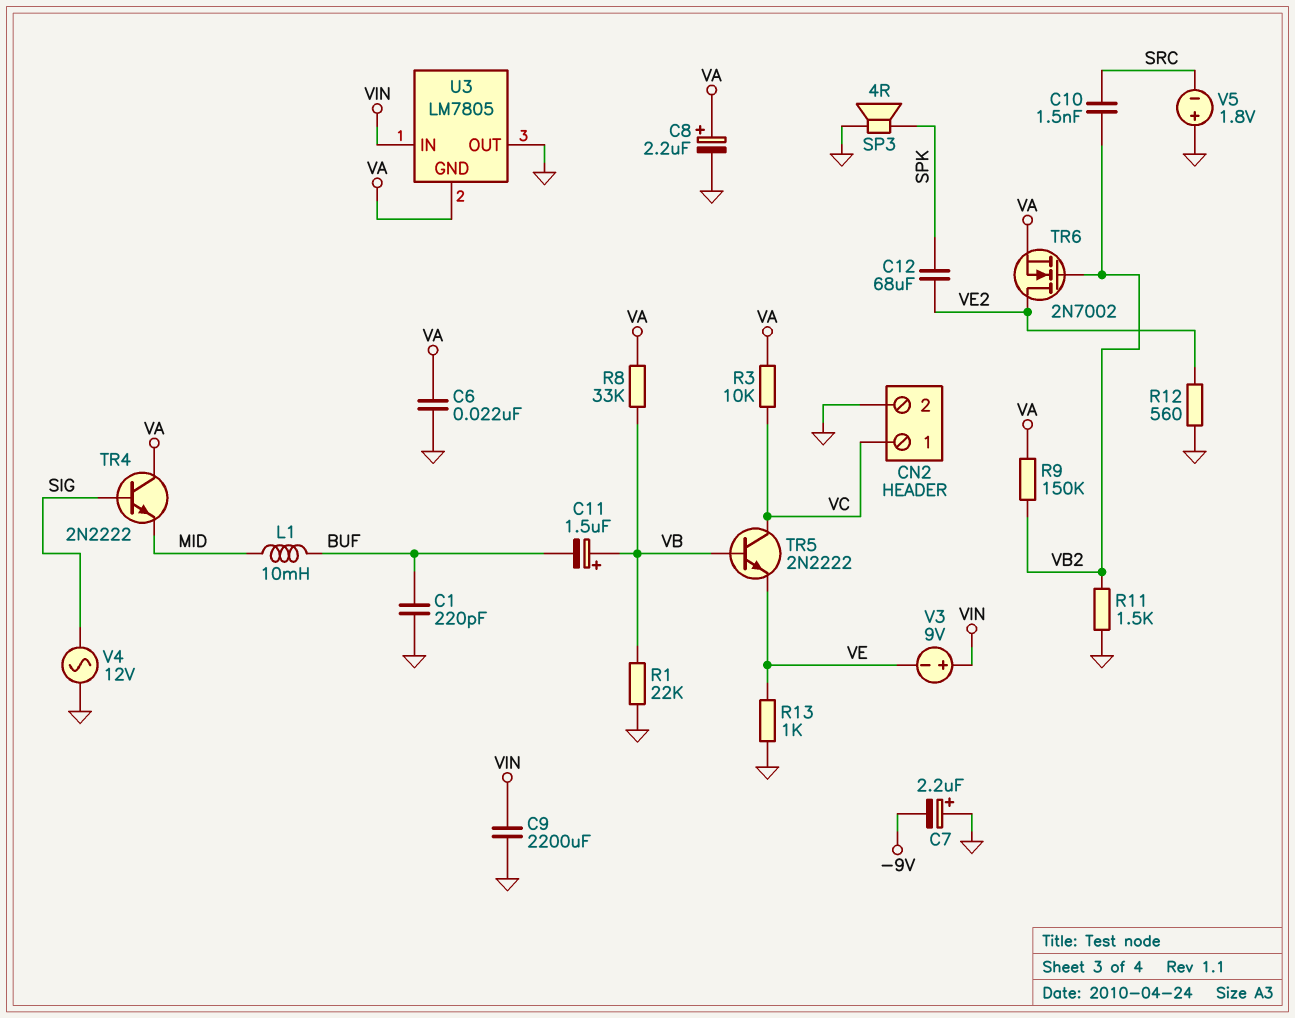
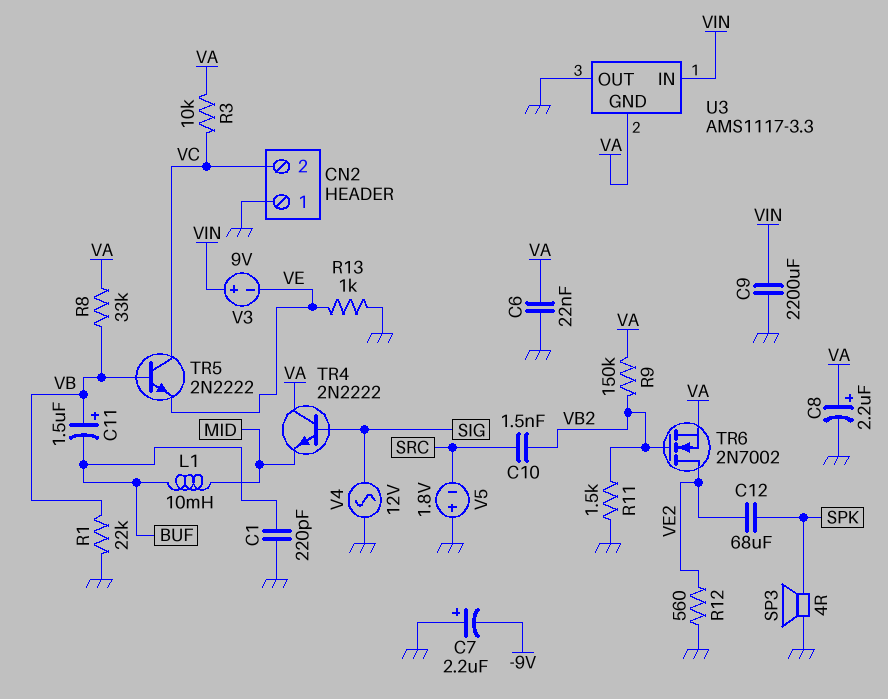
CN2 pin 1: VC -> GND
CN2 pin 2: GND -> VC
U3: LM7805 -> AMS1117-3.3

